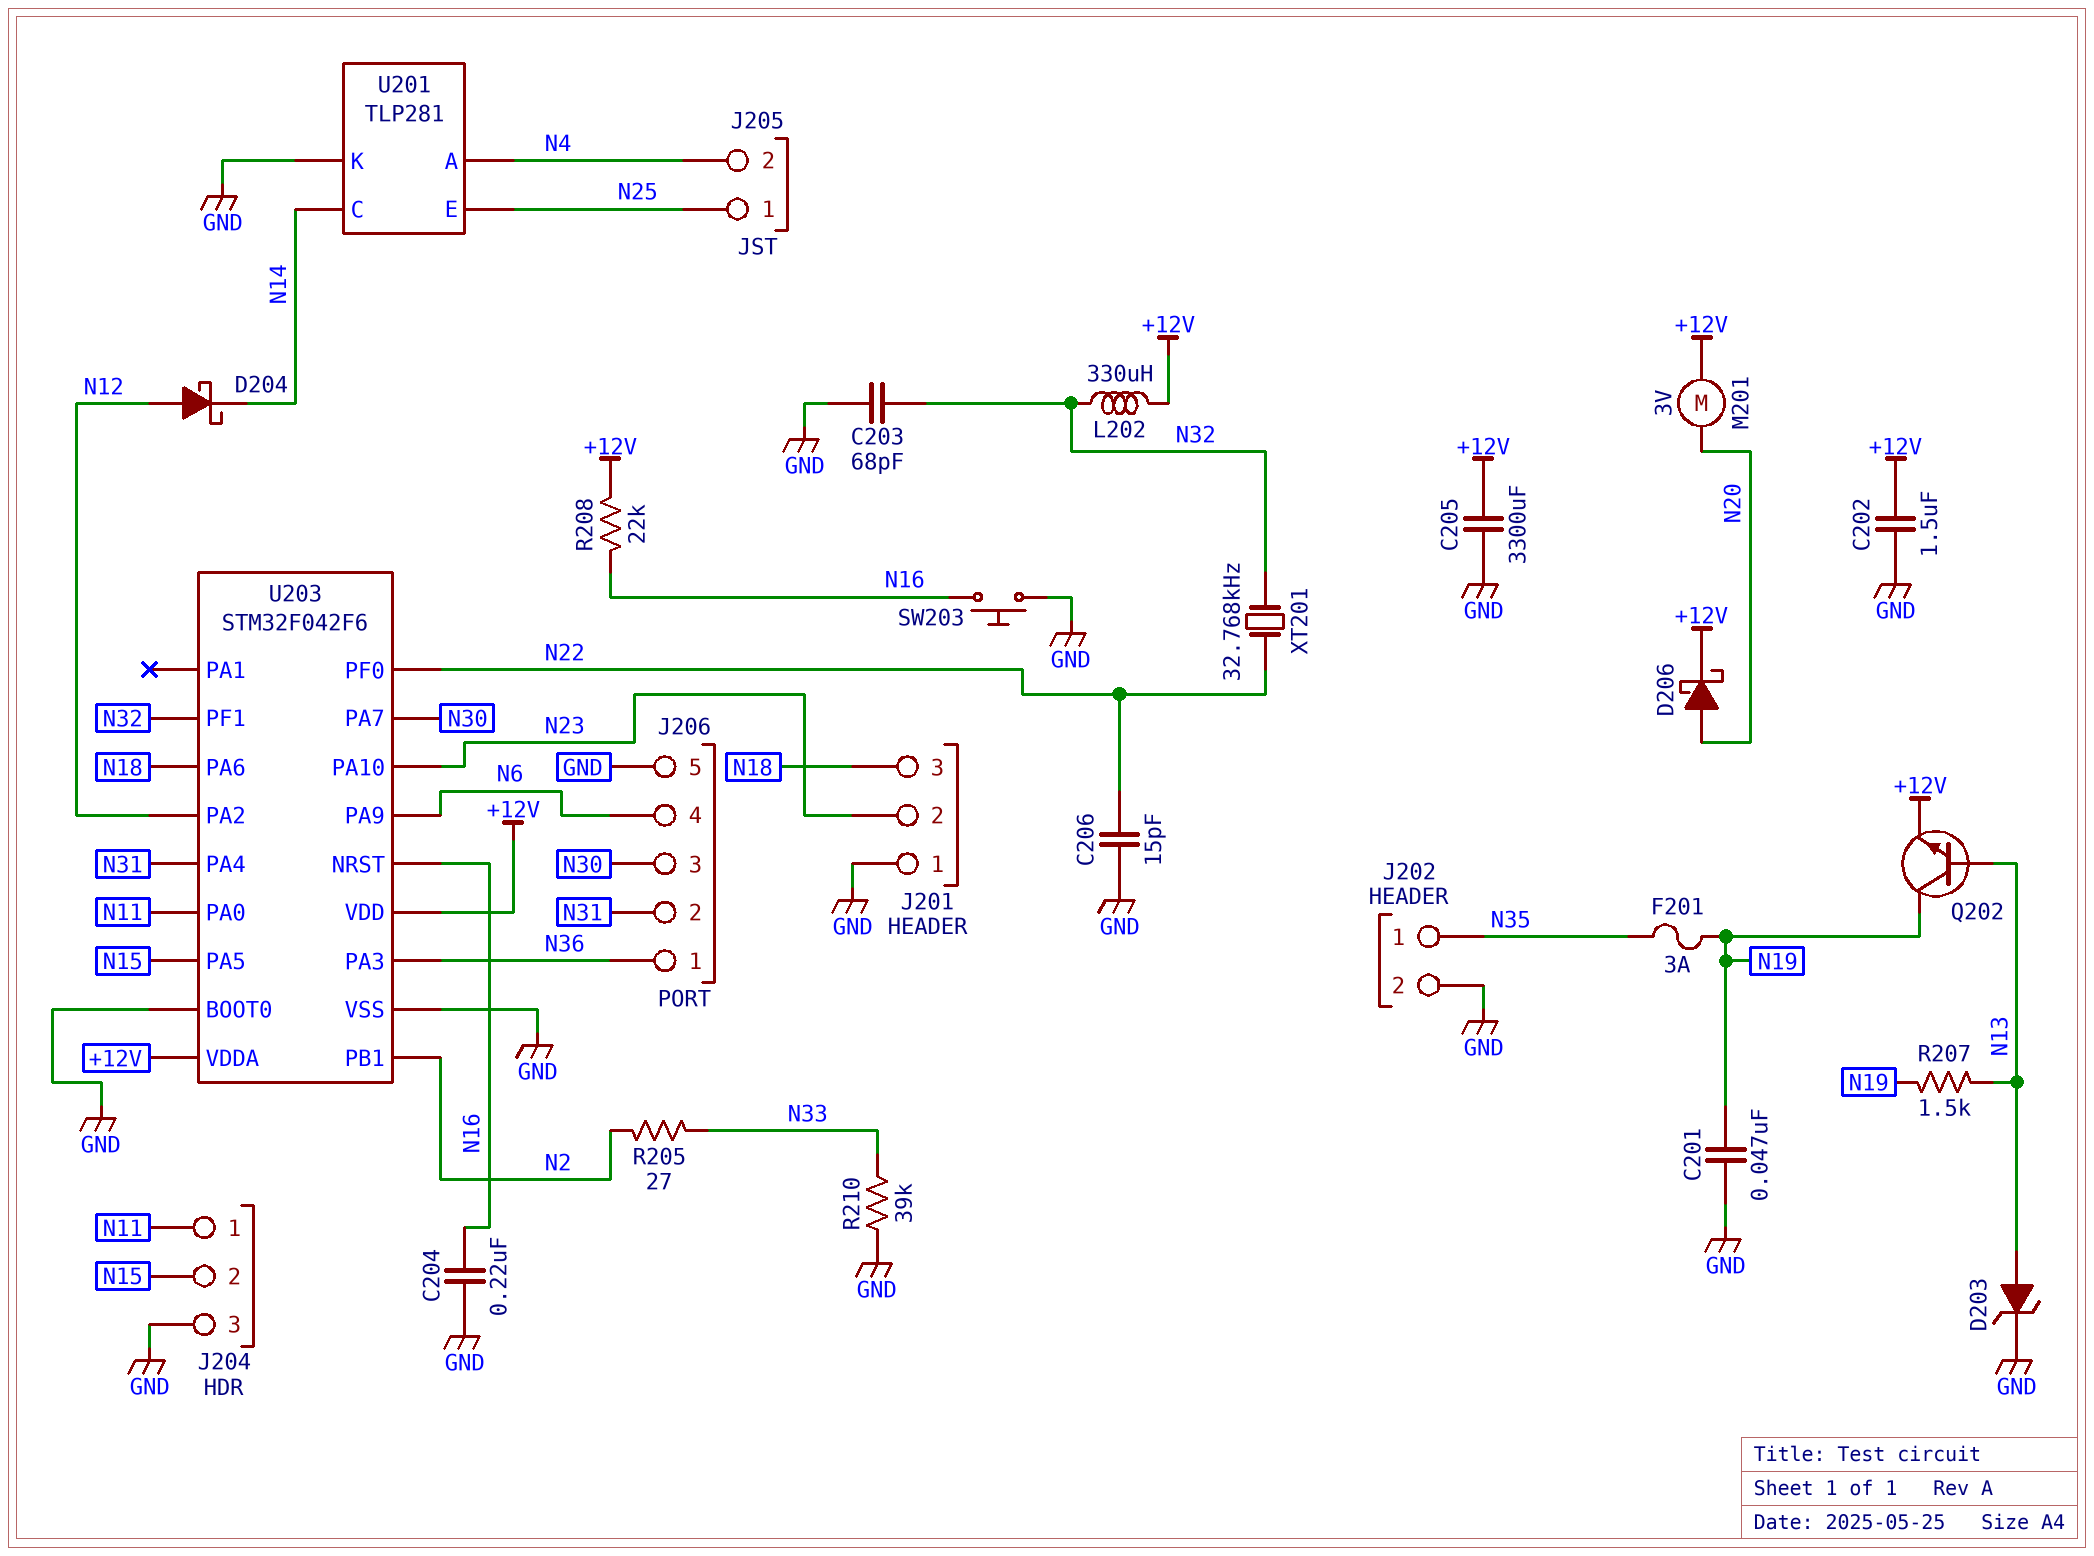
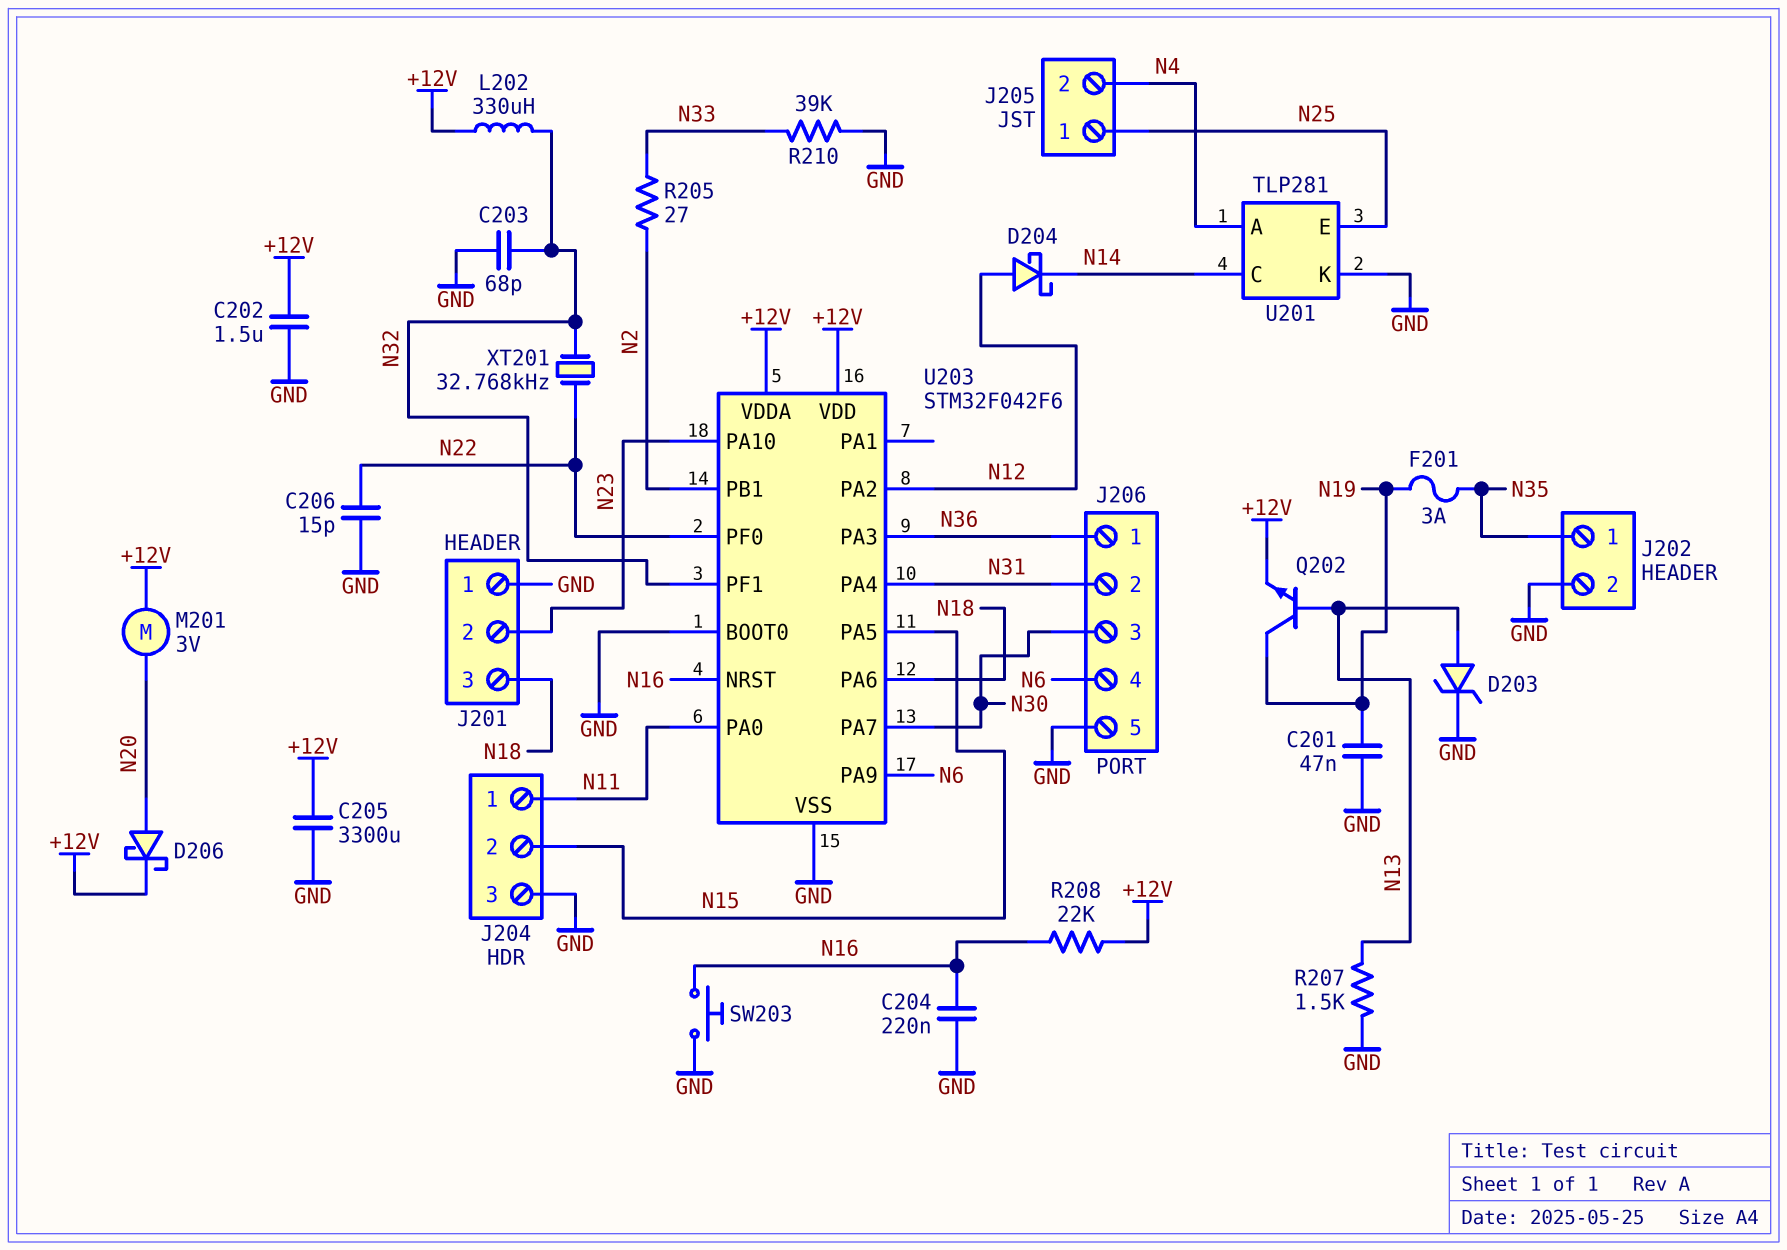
R207: 1.5k (N13, N19) -> 1.5k (GND, N13)

